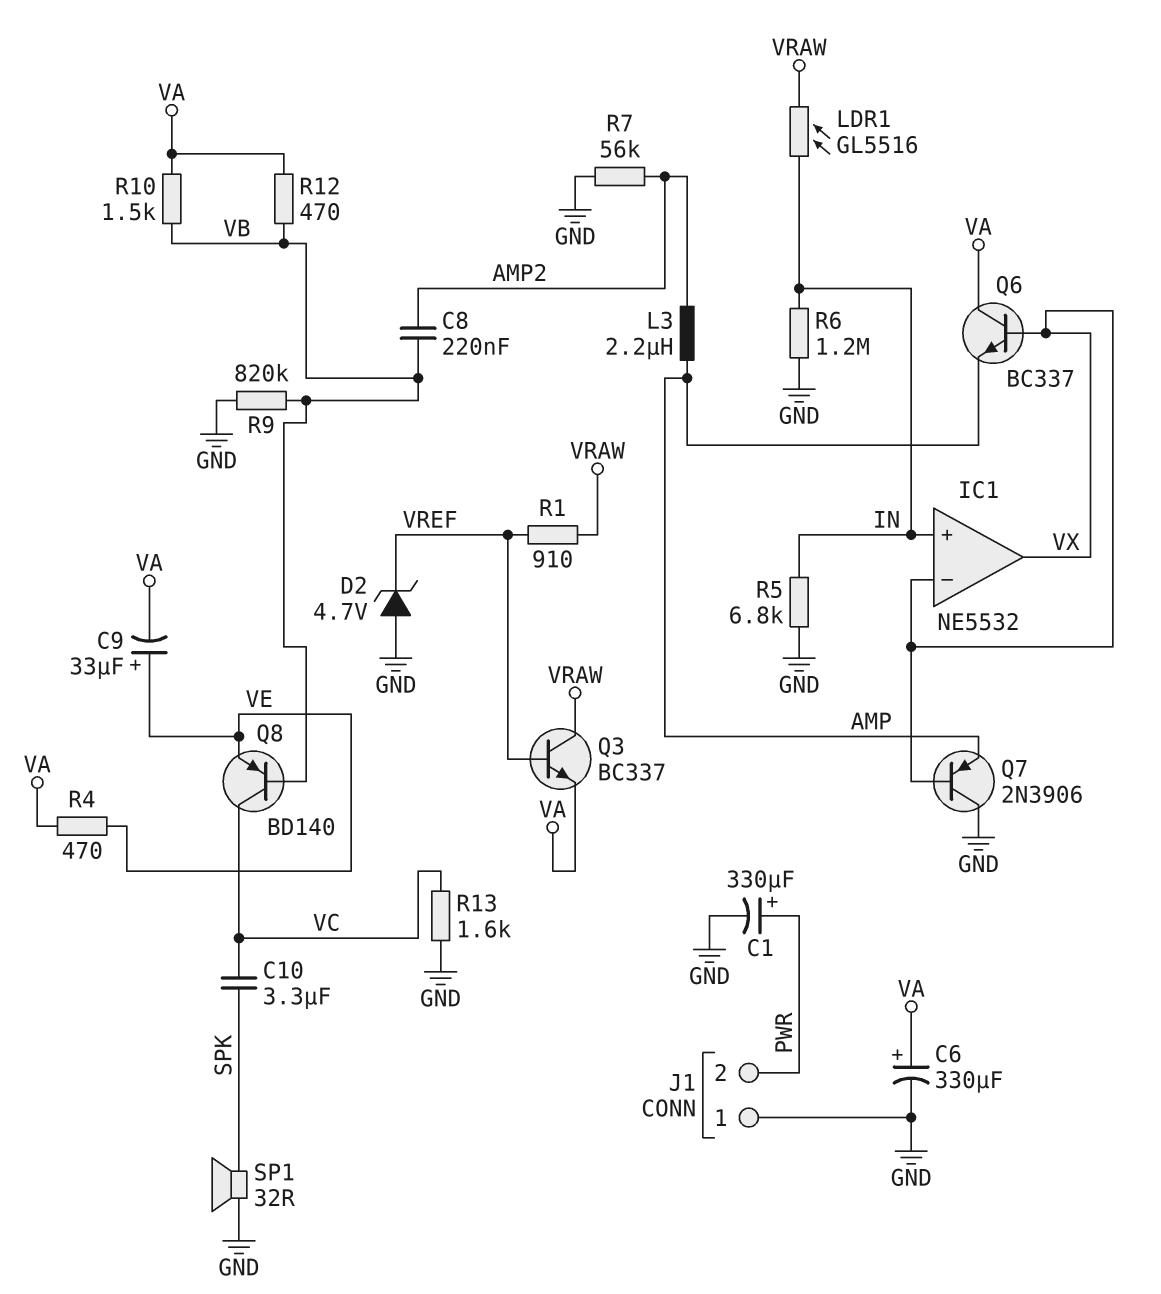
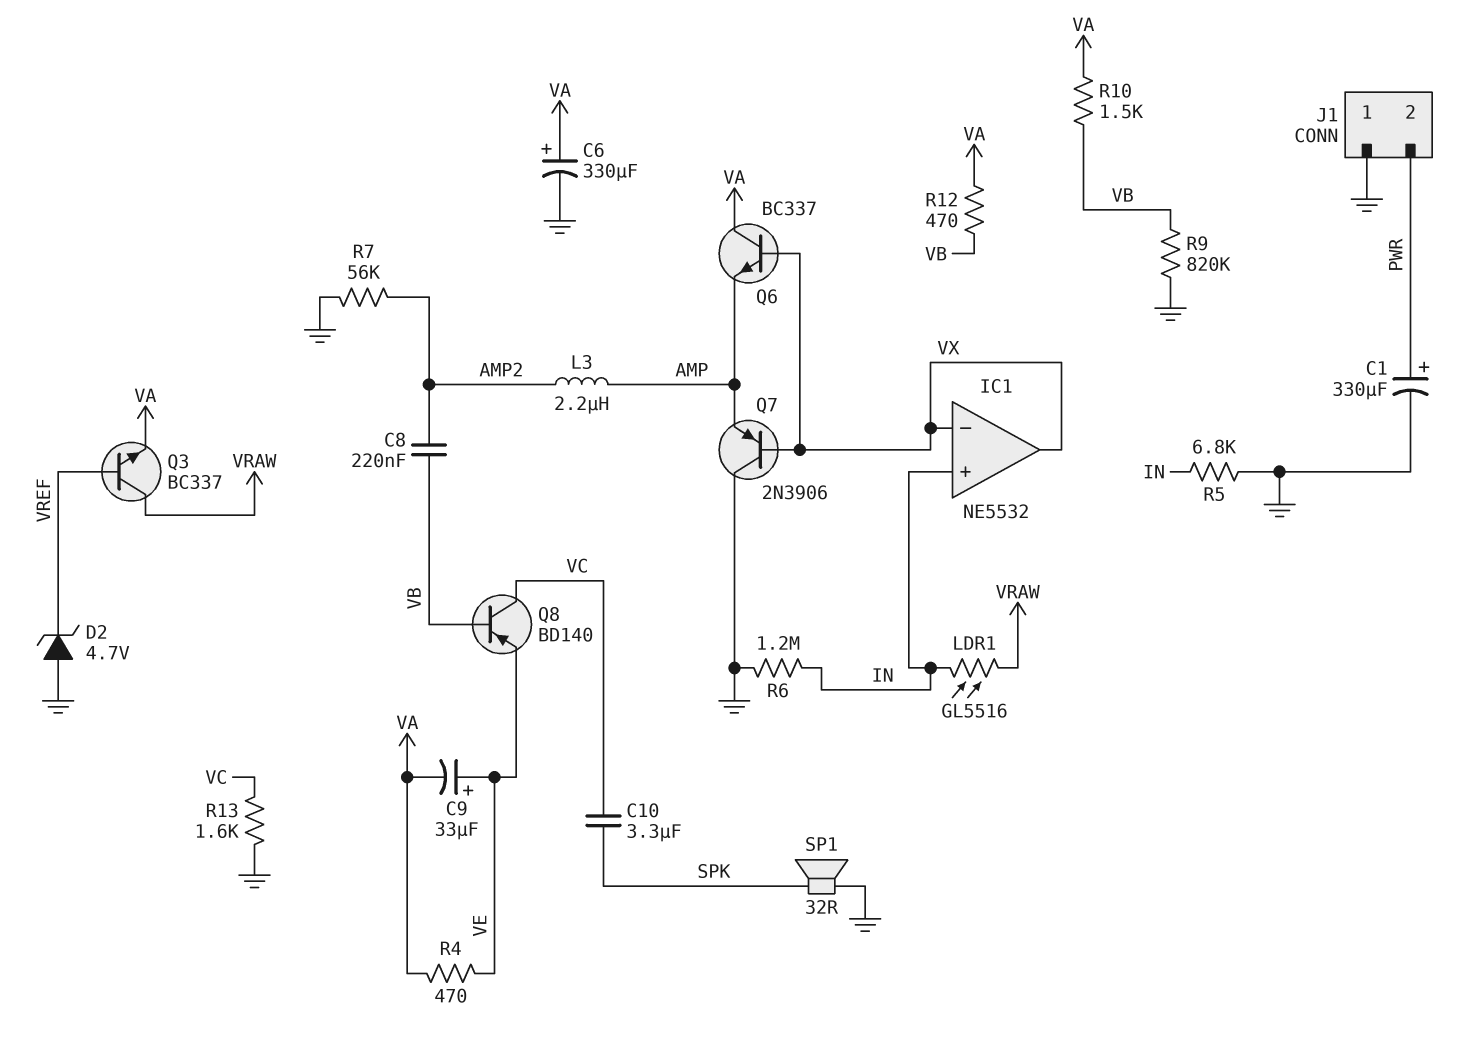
R1: 910 (VRAW, VREF) -> none

